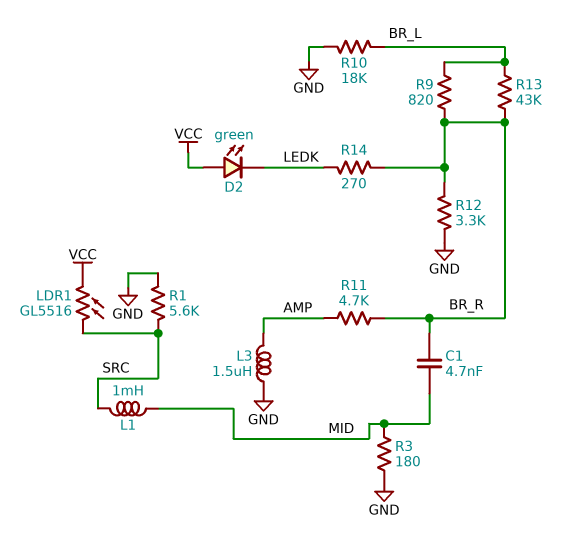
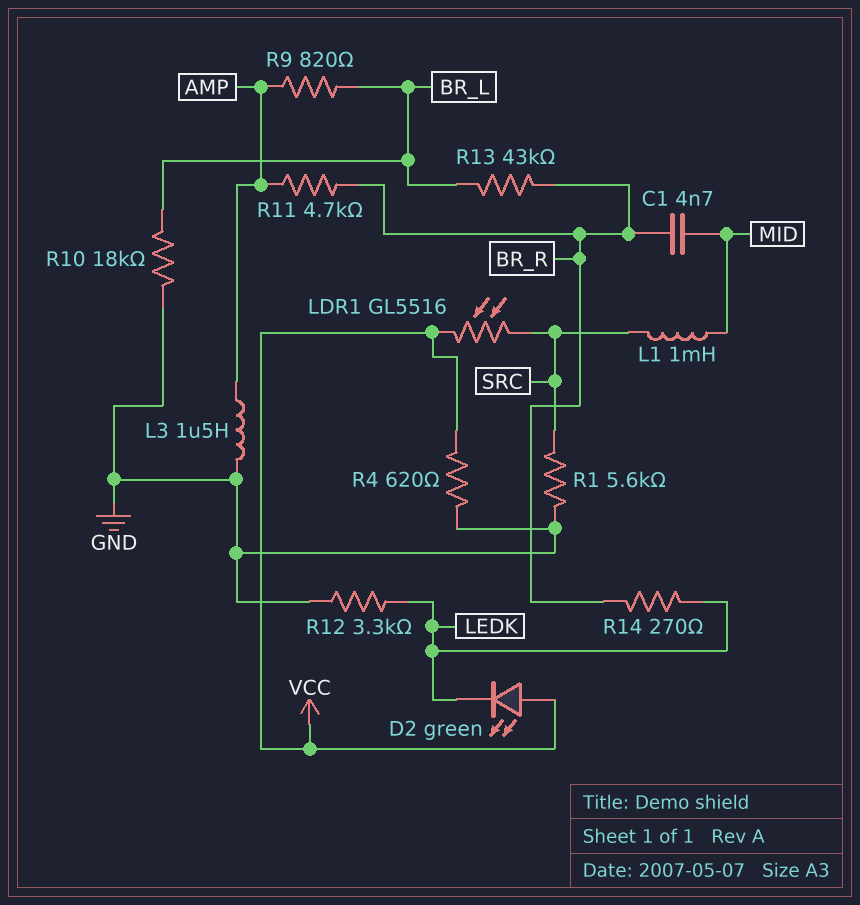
R3: 180 (GND, MID) -> none
R4: none -> 620 (GND, VCC)
R9: 820 (BR_L, BR_R) -> 820 (AMP, BR_L)
R12: 3.3k (BR_R, GND) -> 3.3k (GND, LEDK)

